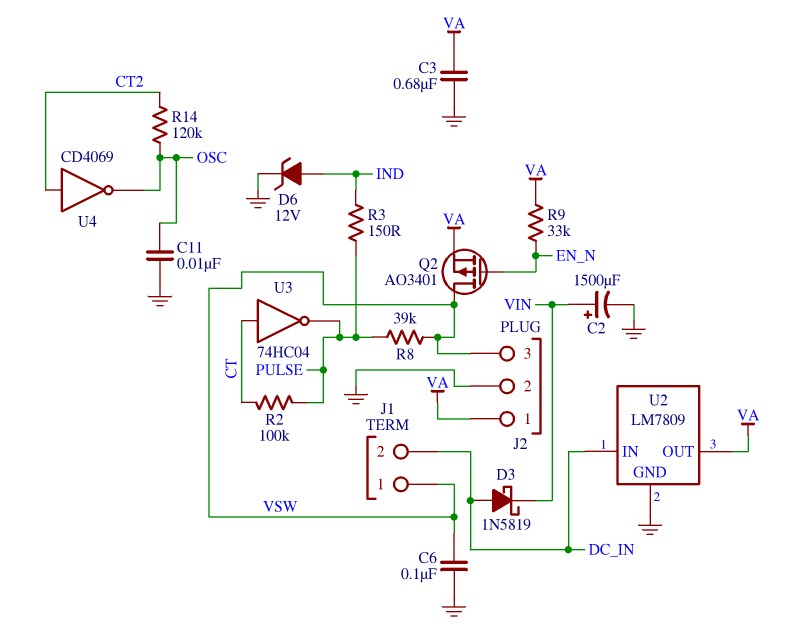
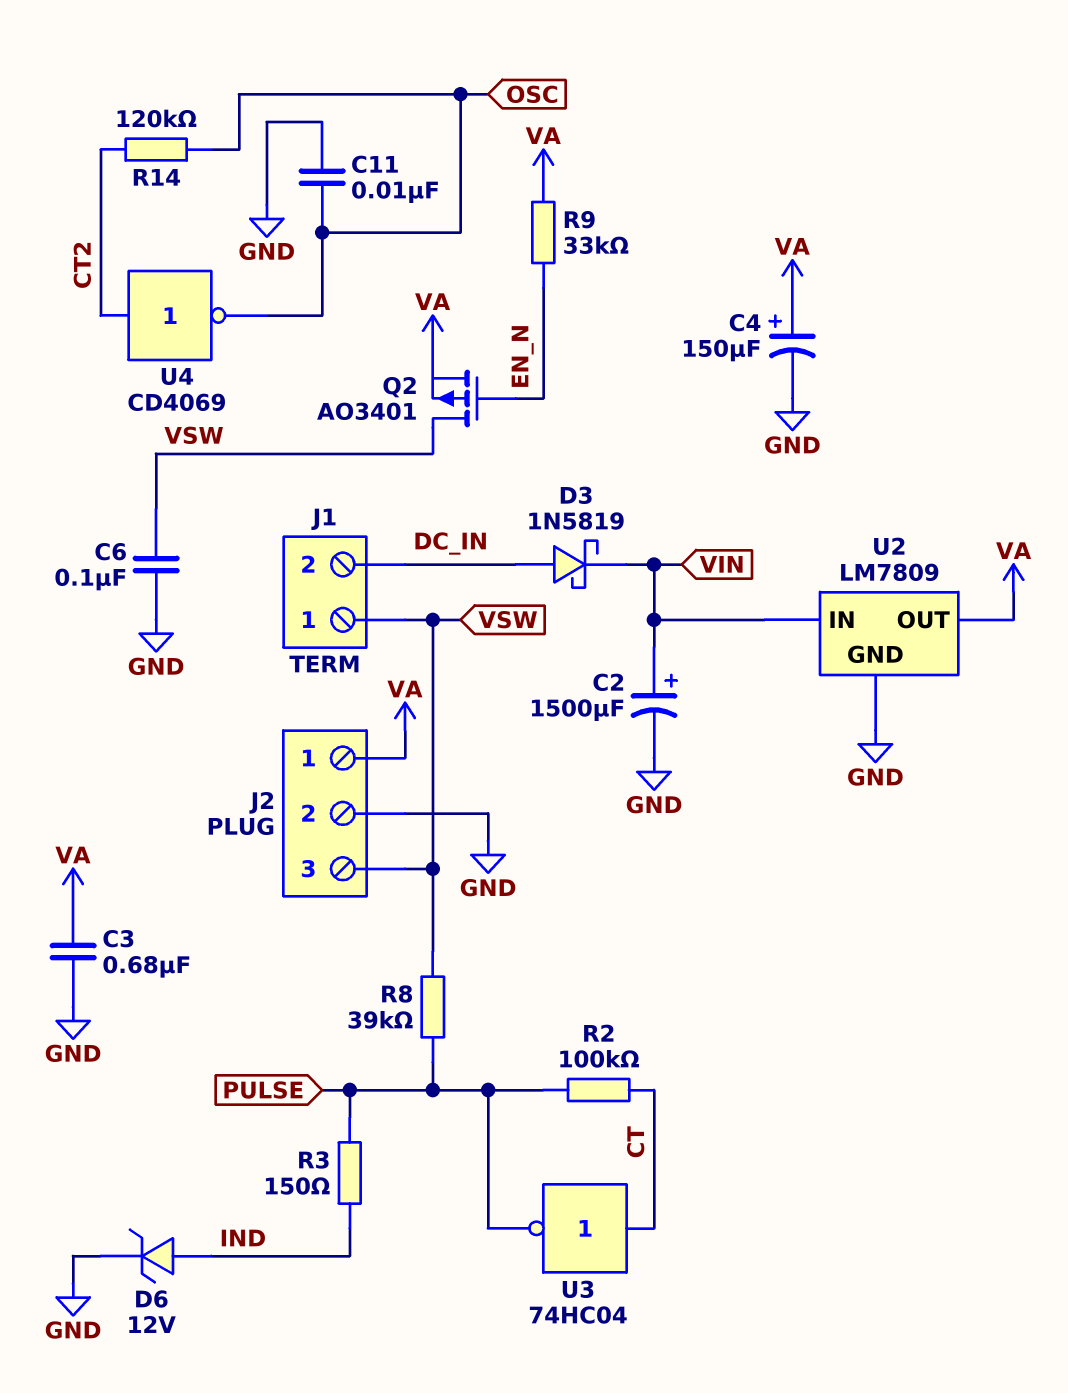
C4: none -> 150uF (plus VA, minus GND)
U2 pin IN: DC_IN -> VIN

